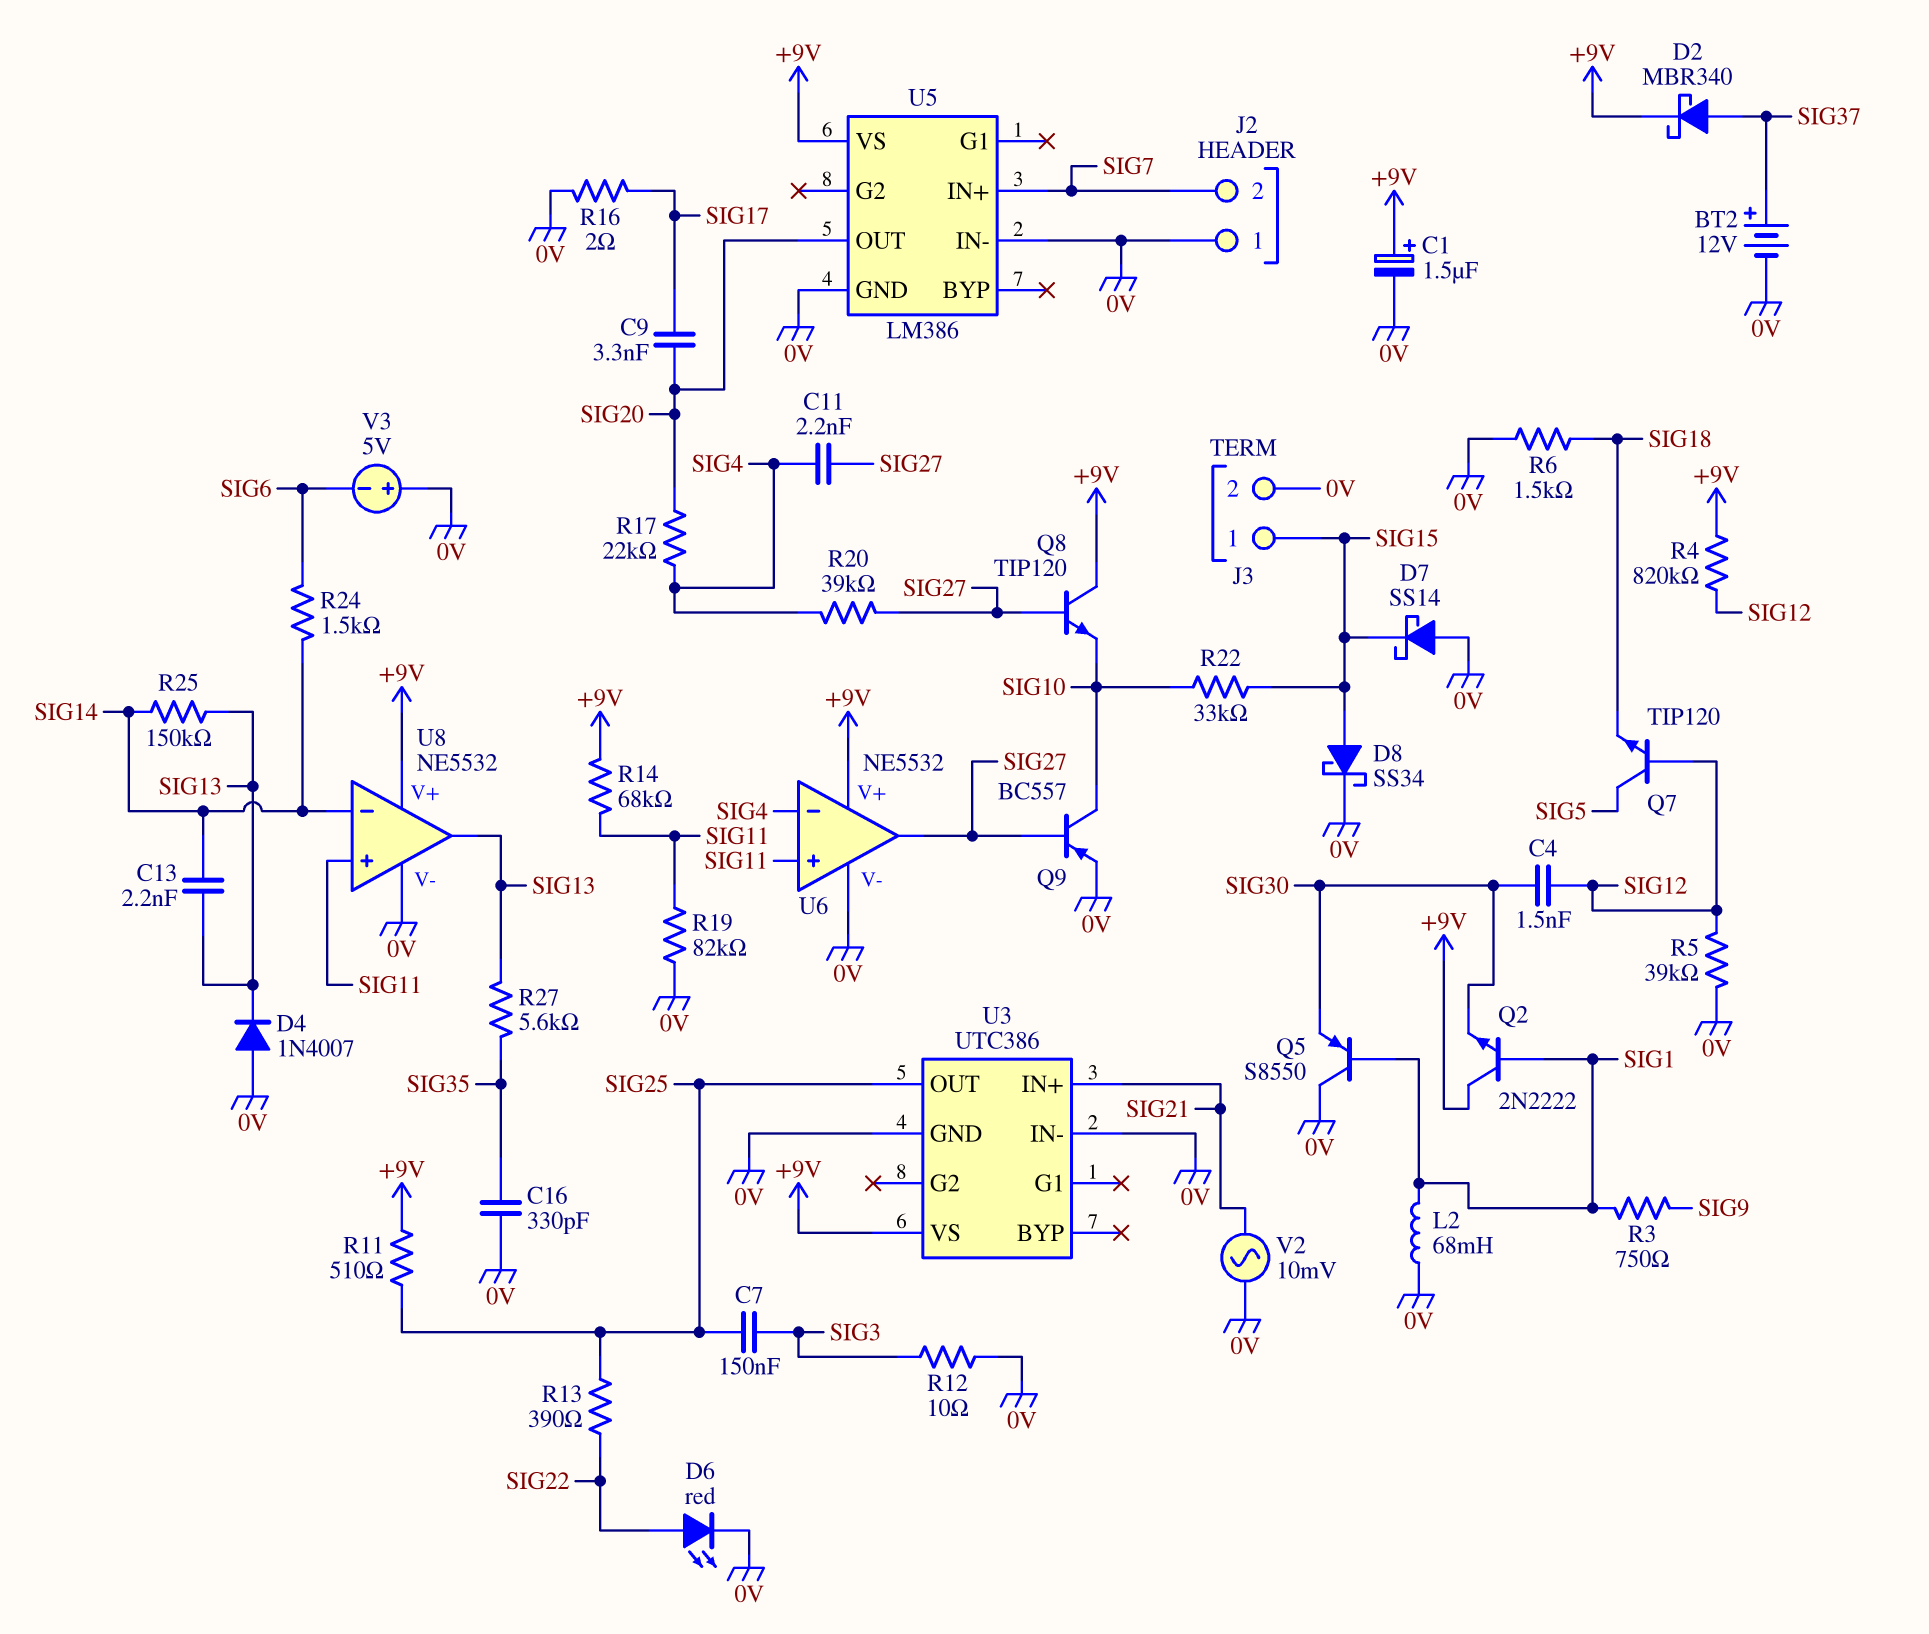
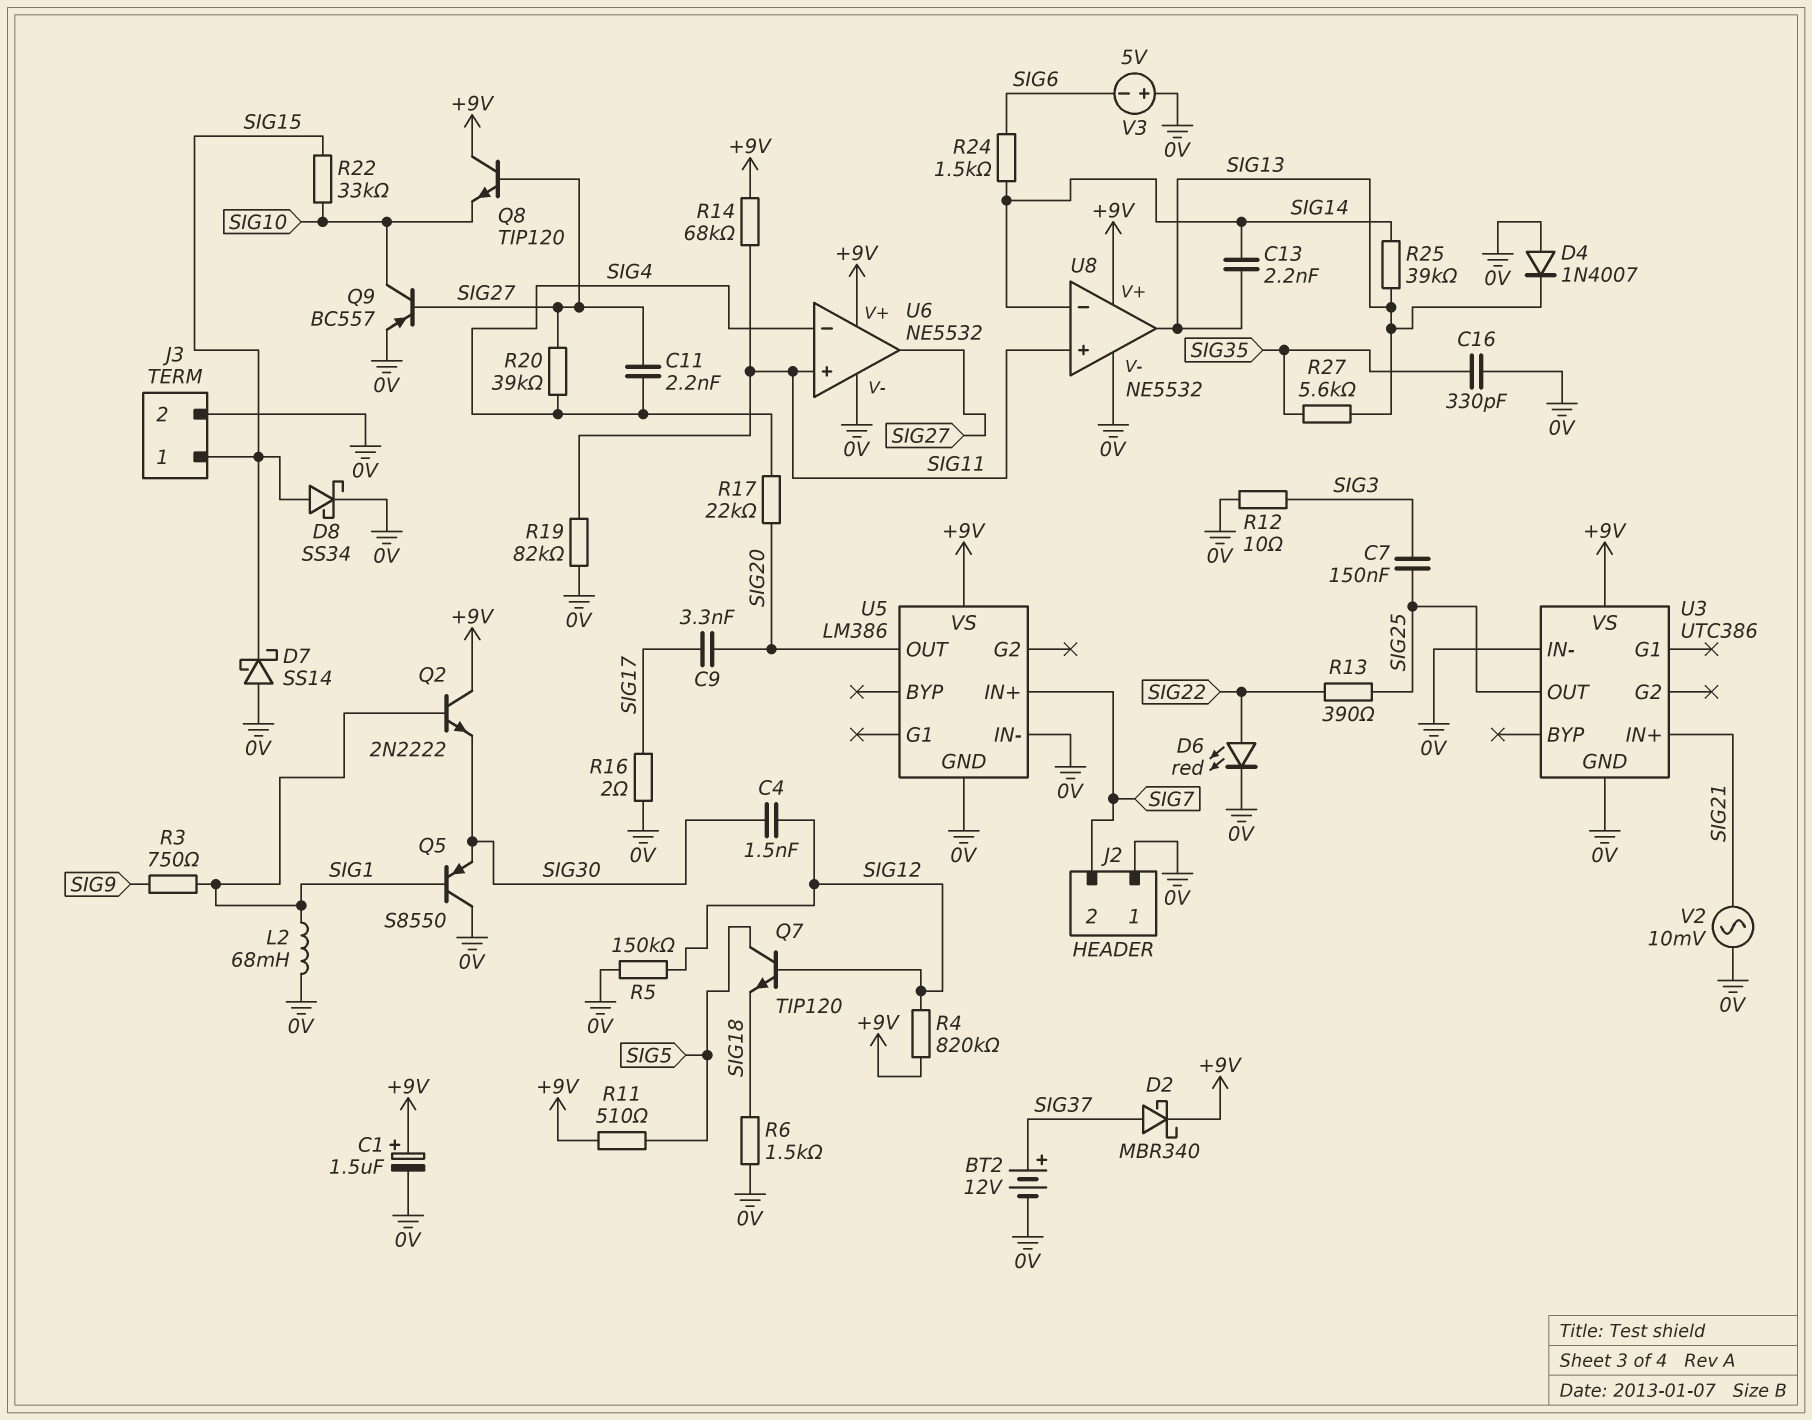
R5: 39k (0V, SIG12) -> 150k (0V, SIG12)
R11: 510 (+9V, SIG25) -> 510 (+9V, SIG5)
R25: 150k (SIG13, SIG14) -> 39k (SIG13, SIG14)

